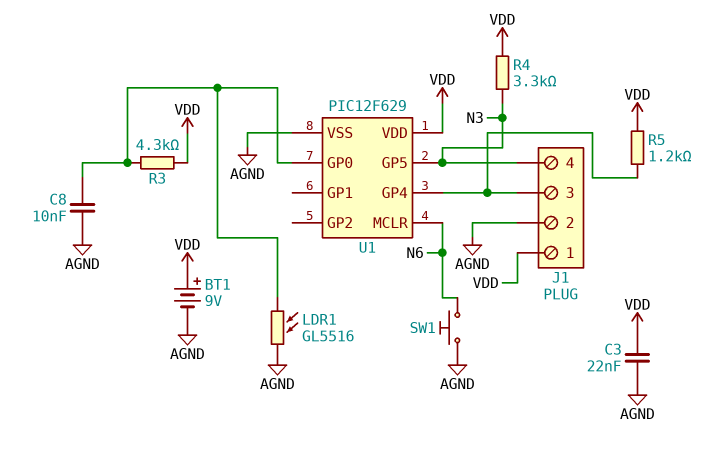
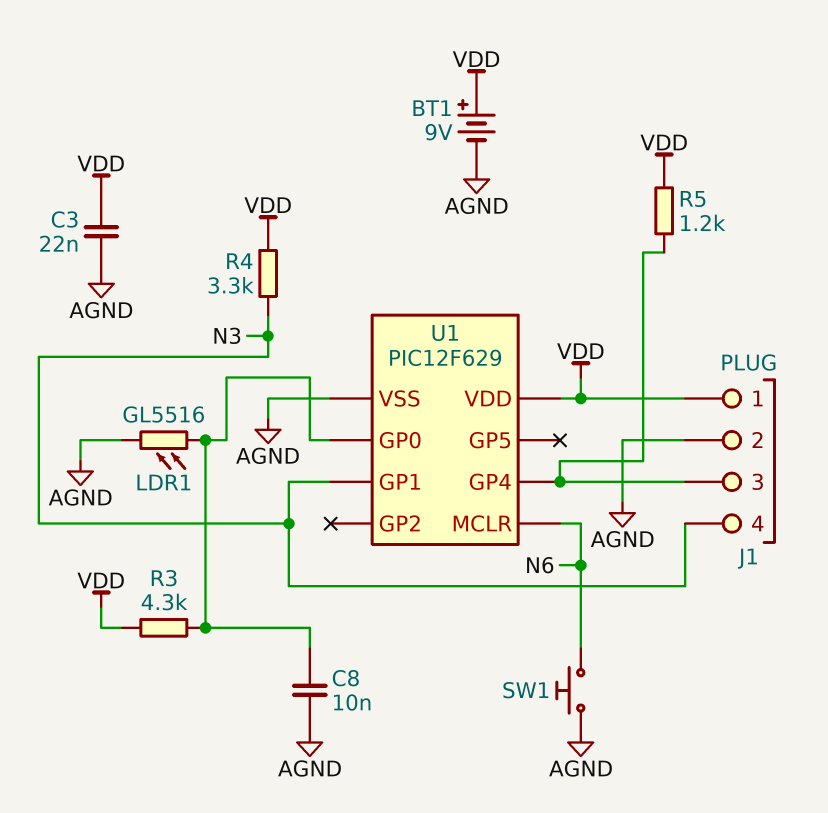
U1 pin GP1: none -> N3
U1 pin GP5: N3 -> none

